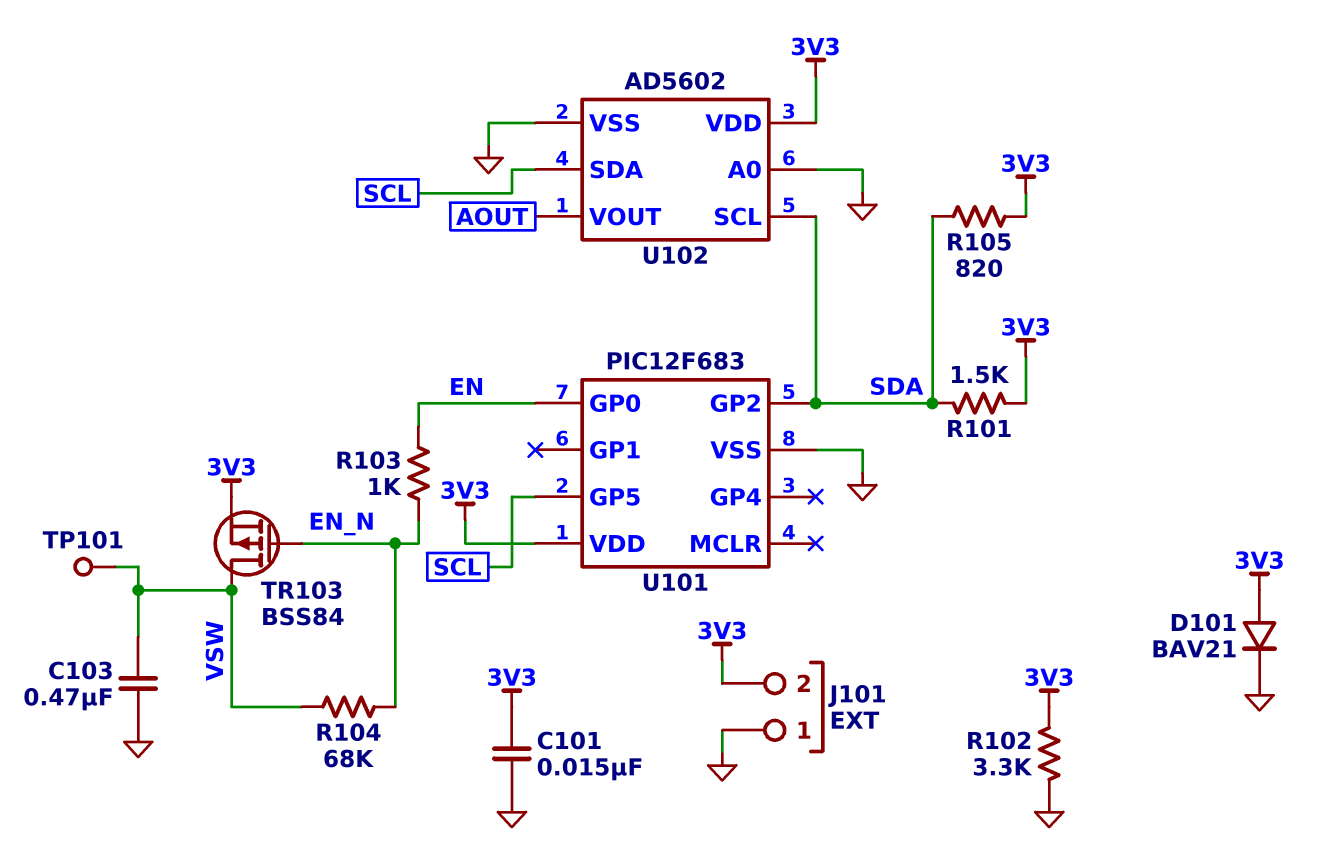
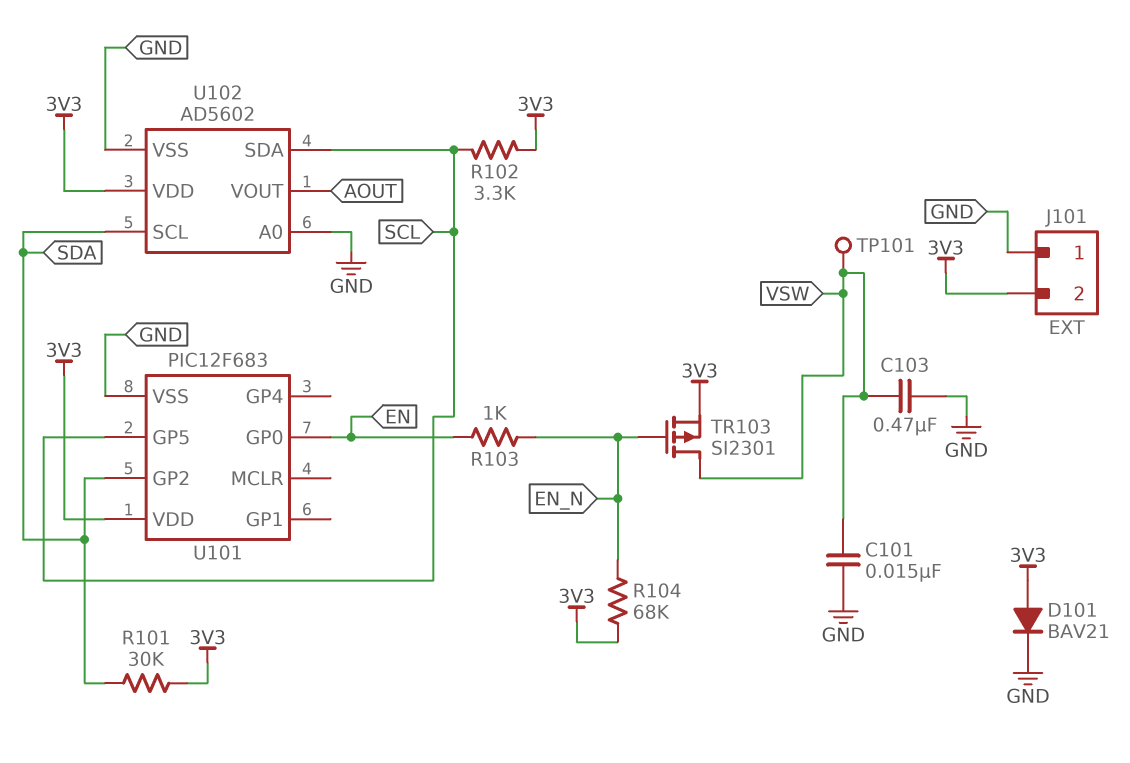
C101: 15nF (3V3, GND) -> 15nF (GND, VSW)
R101: 1.5k (3V3, SDA) -> 30k (3V3, SDA)
R102: 3.3k (3V3, GND) -> 3.3k (3V3, SCL)
R104: 68k (EN_N, VSW) -> 68k (3V3, EN_N)
R105: 820 (3V3, SDA) -> none
TR103: PMOS BSS84 (G EN_N, D VSW, S 3V3) -> PMOS SI2301 (G EN_N, D VSW, S 3V3)

